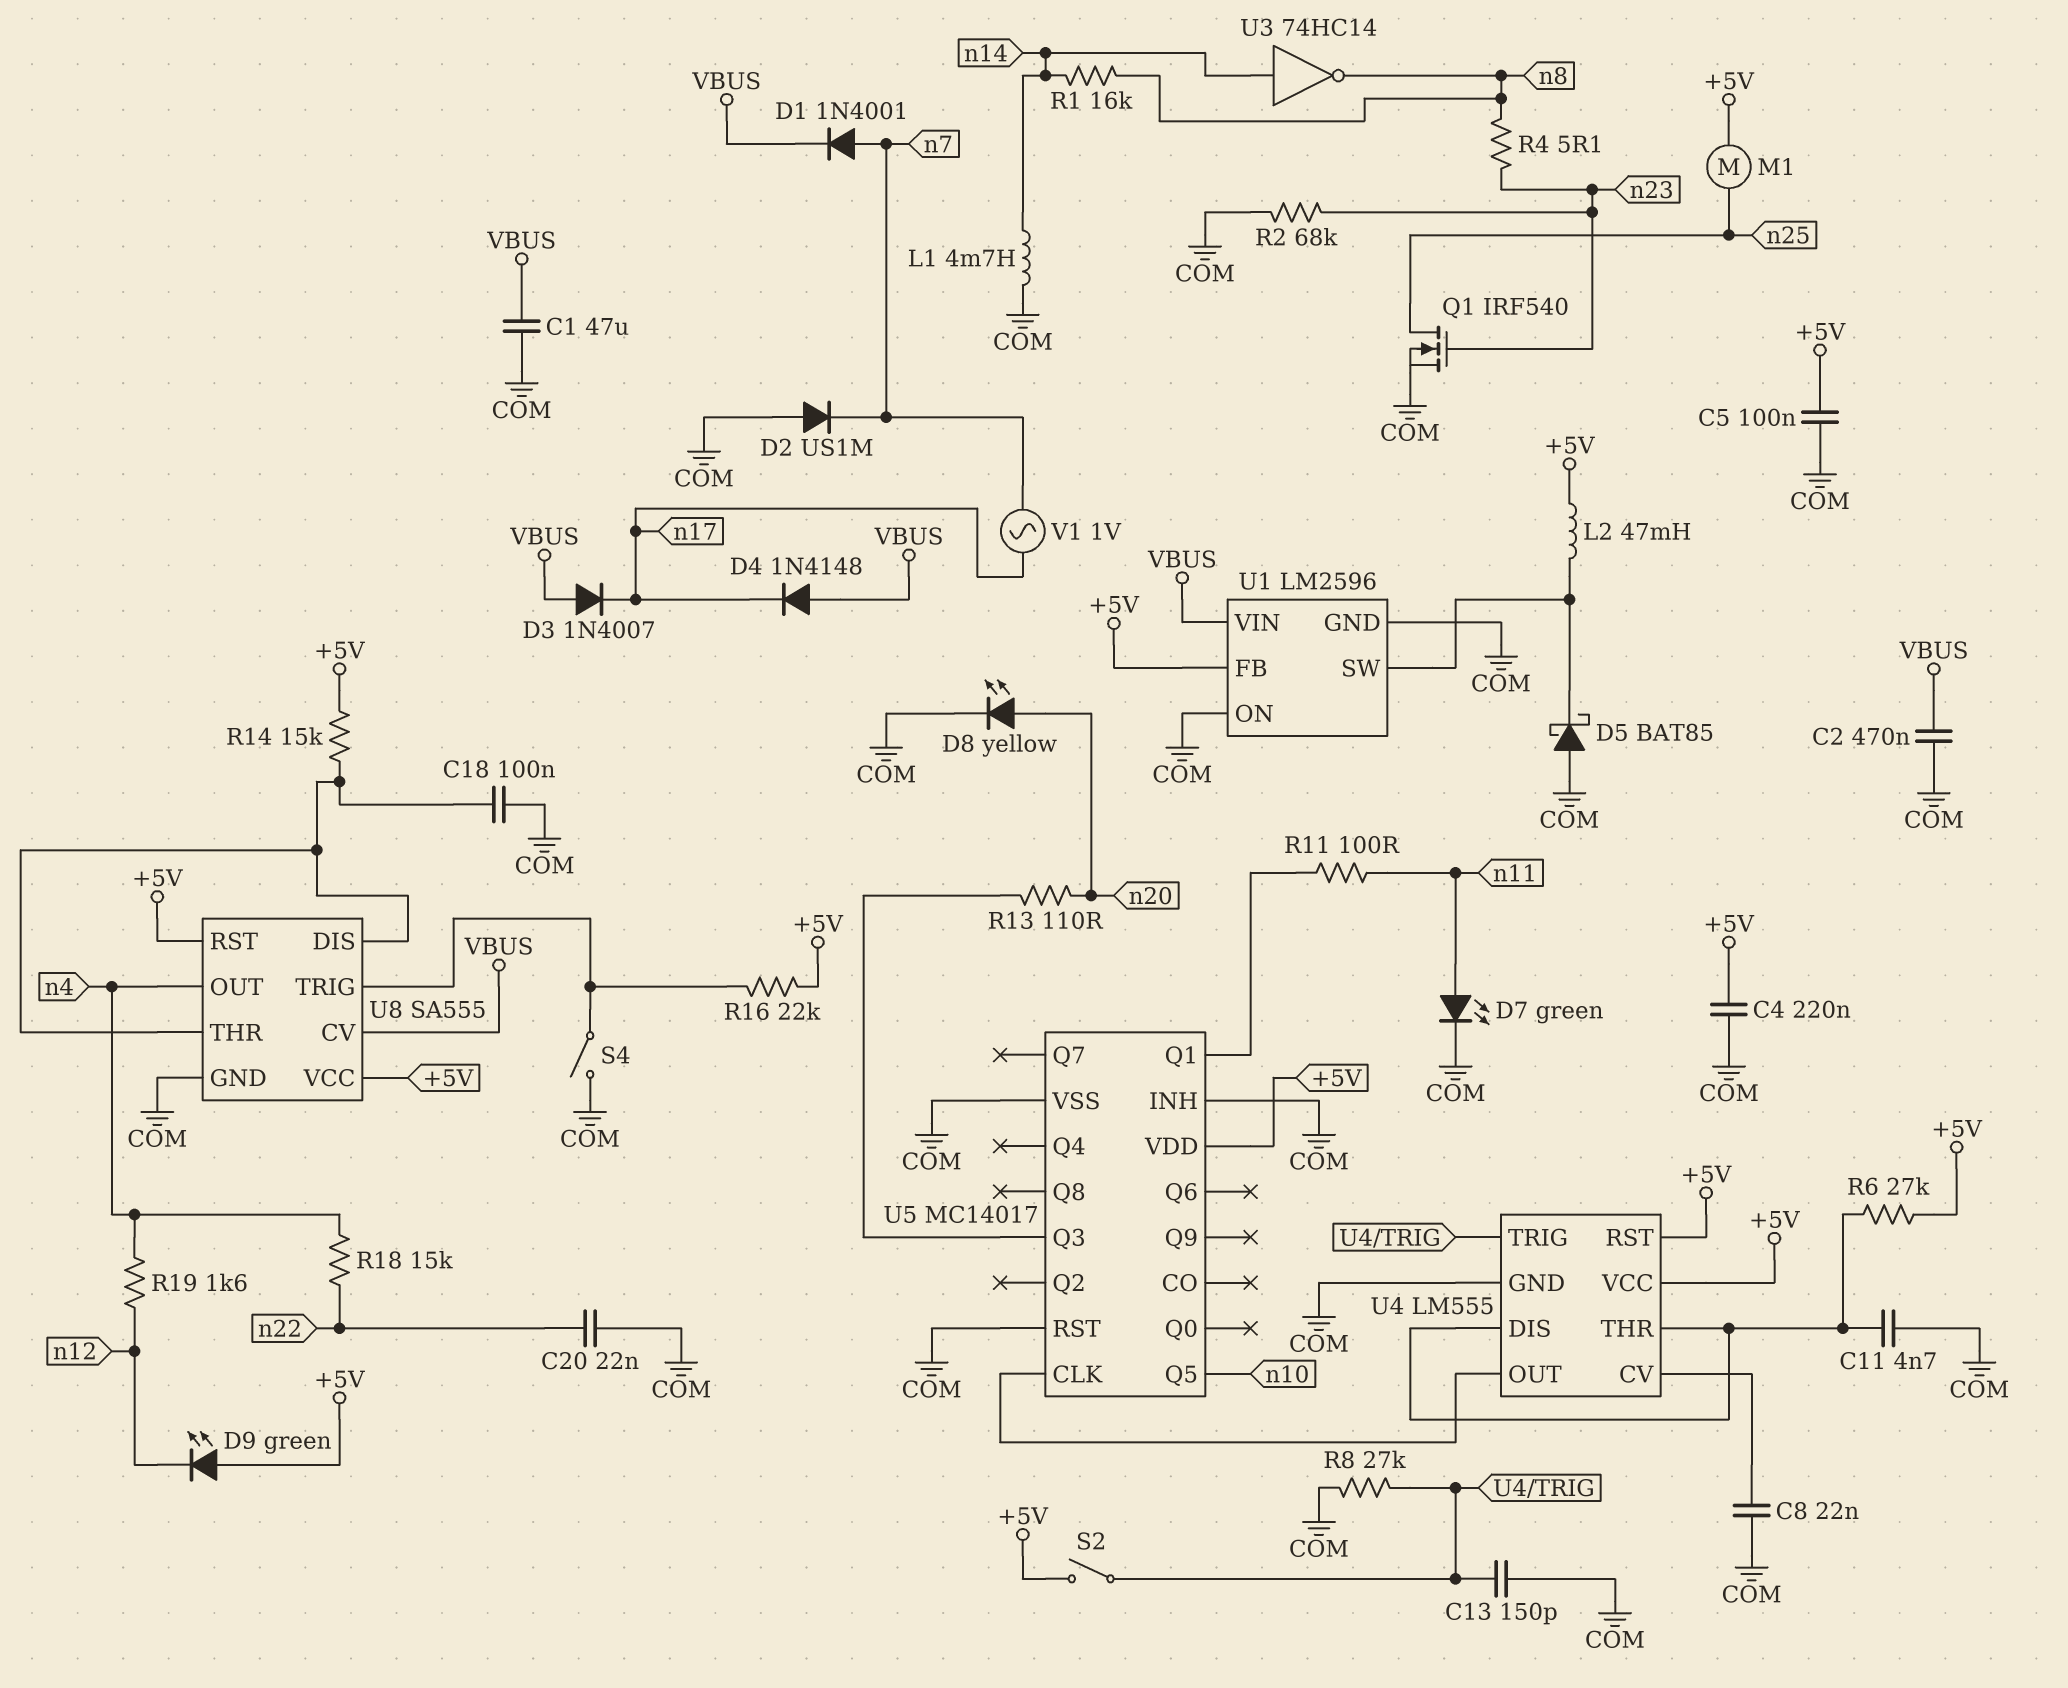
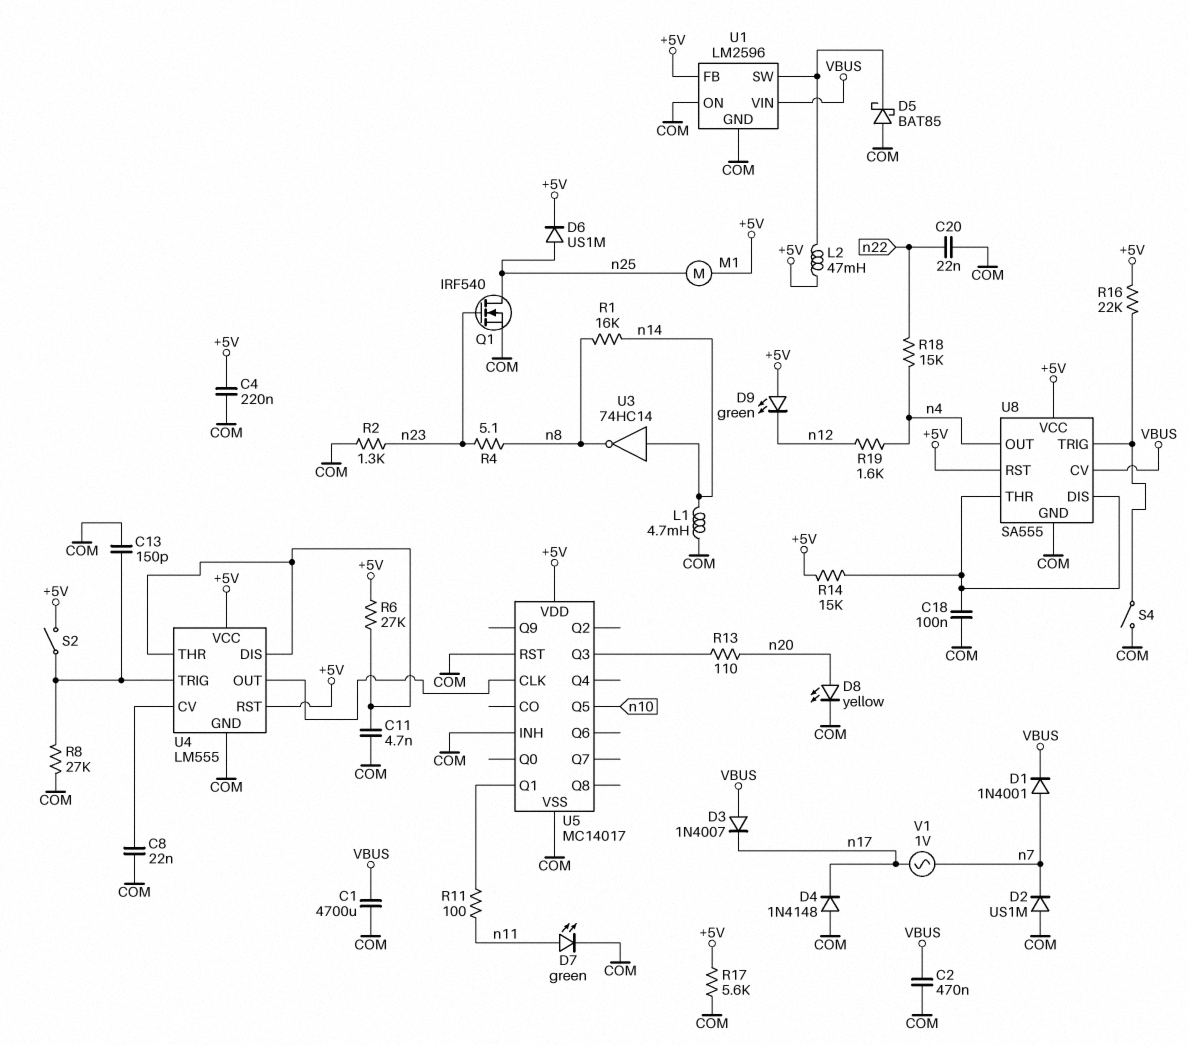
C1: 47uF (COM, VBUS) -> 4700uF (COM, VBUS)
C5: 100nF (+5V, COM) -> none
D4: diode 1N4148 (A VBUS, K n17) -> diode 1N4148 (A COM, K n17)
D6: none -> diode US1M (A n25, K +5V)
R2: 68k (COM, n23) -> 1.3k (COM, n23)
R17: none -> 5.6k (+5V, COM)

